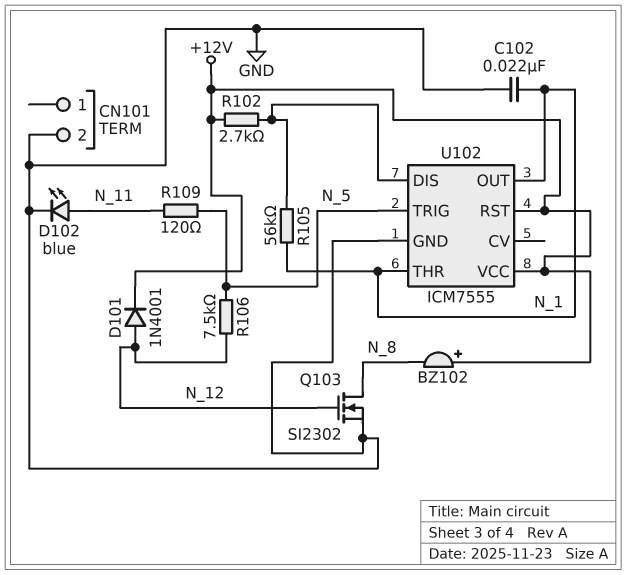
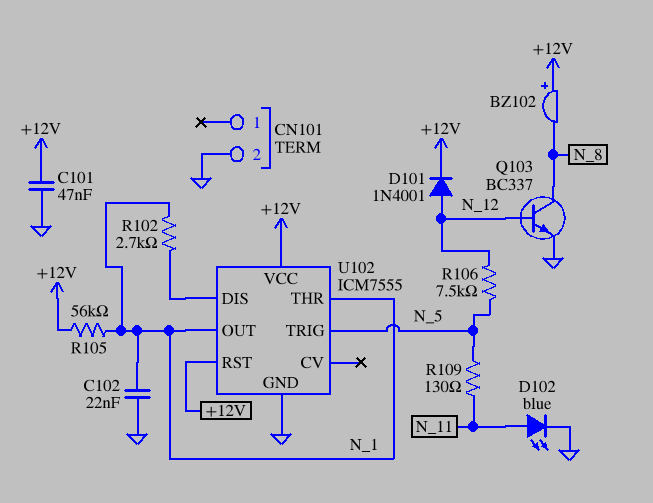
C101: none -> 47nF (+12V, GND)
Q103: NMOS SI2302 (G N_12, D N_8, S GND) -> NPN BC337 (B N_12, C N_8, E GND)
R102: 2.7k (+12V, U102/DIS) -> 2.7k (N_1, U102/DIS)
R105: 56k (N_1, U102/DIS) -> 56k (+12V, N_1)
R109: 120 (N_5, N_11) -> 130 (N_5, N_11)

